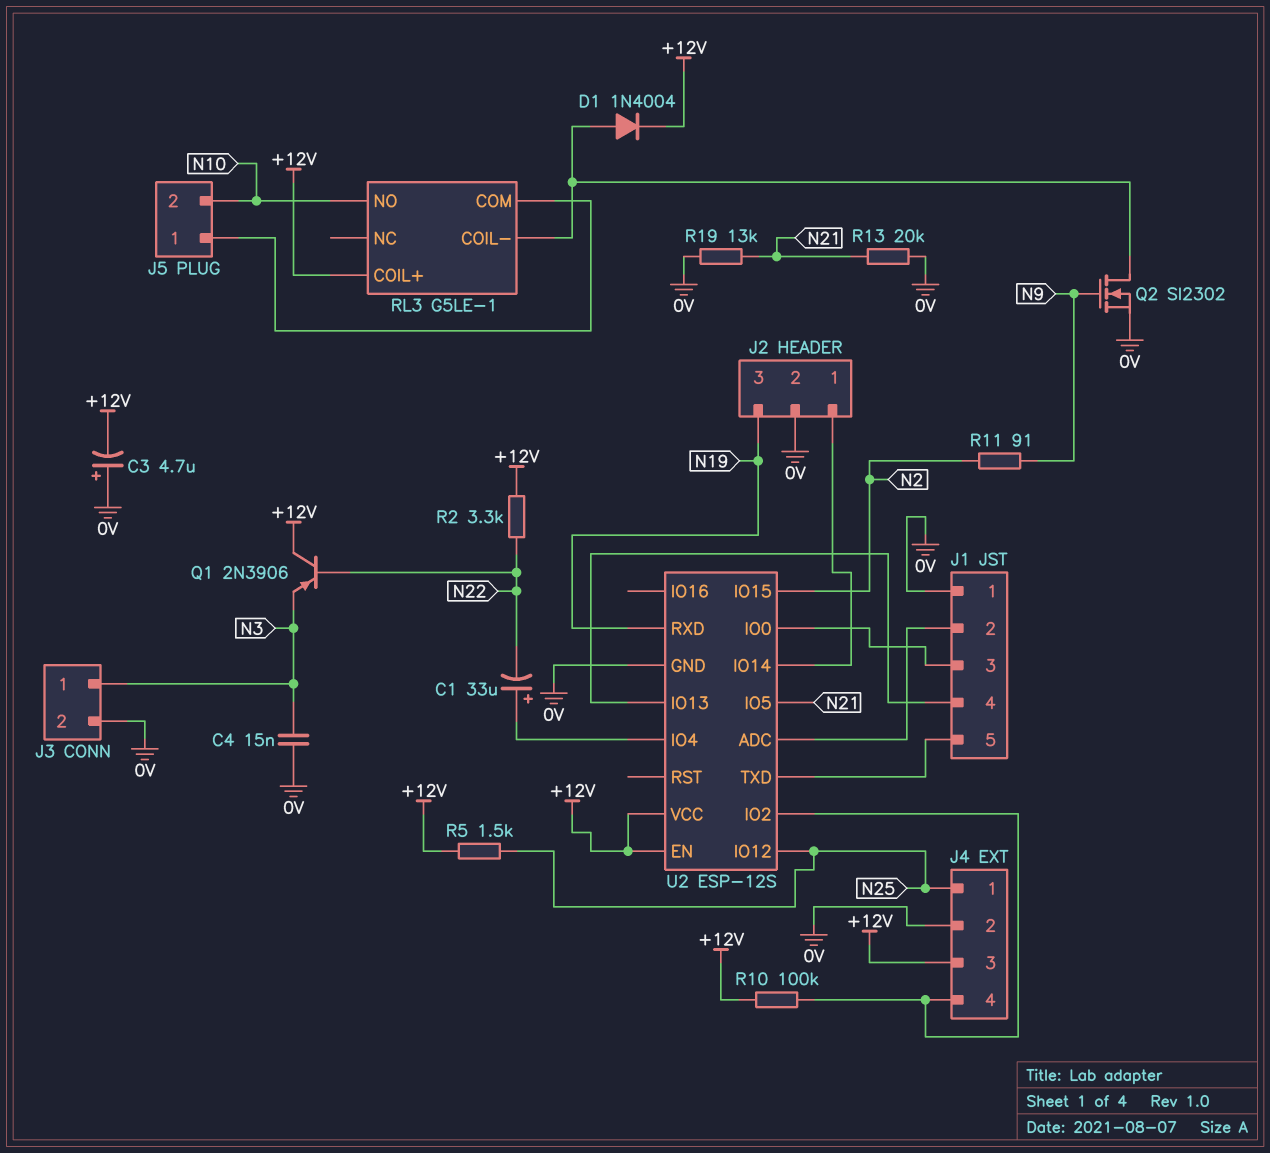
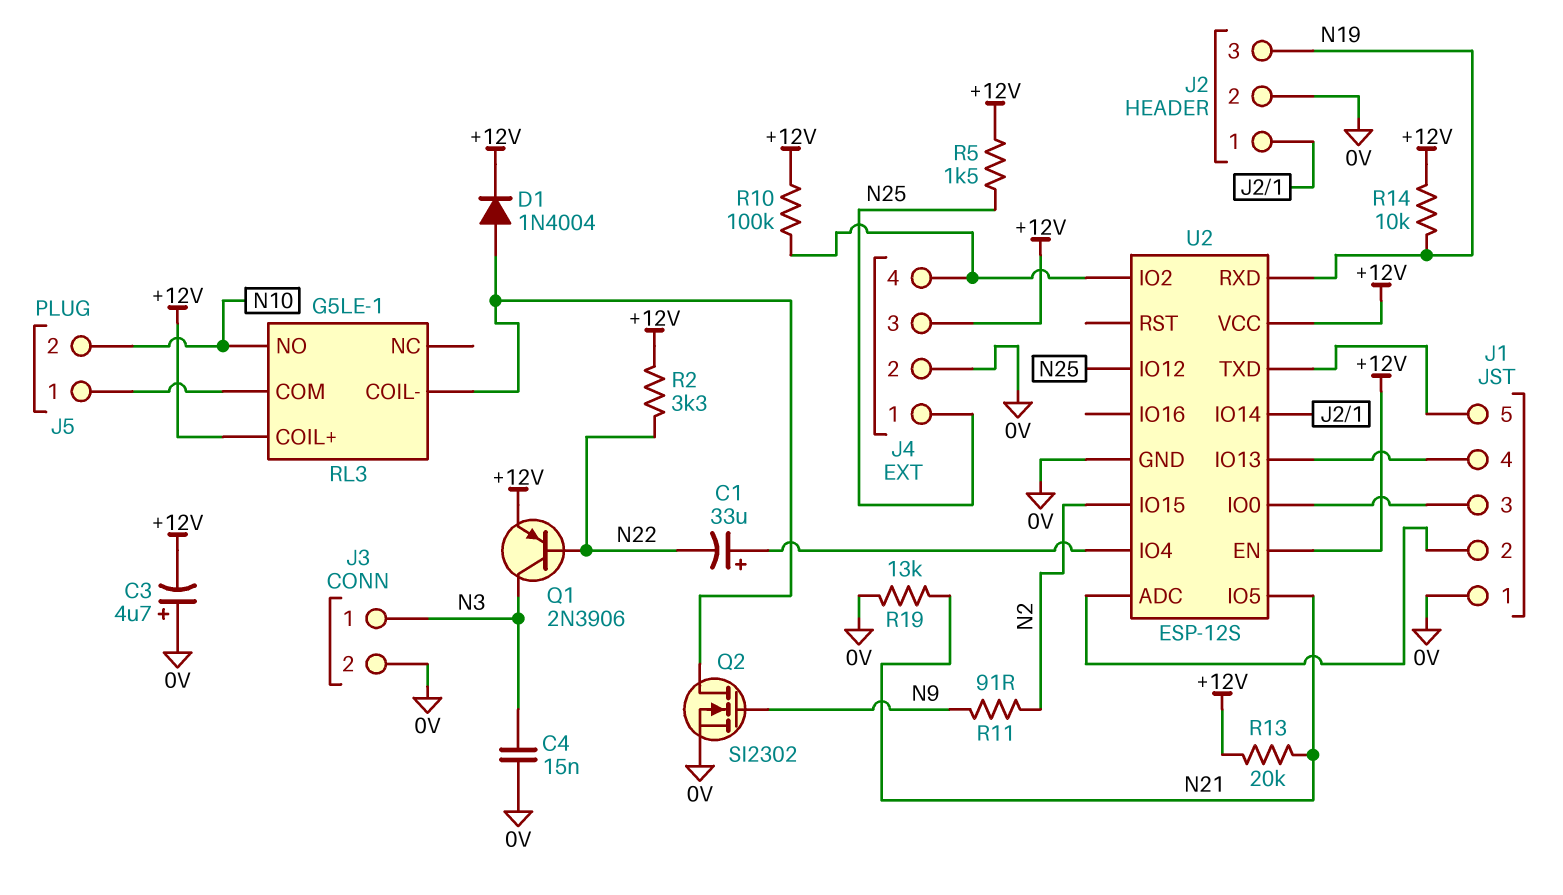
Q1: PNP 2N3906 (B N22, C +12V, E N3) -> PNP 2N3906 (B N22, C N3, E +12V)
R13: 20k (0V, N21) -> 20k (+12V, N21)
R14: none -> 10k (+12V, N19)

